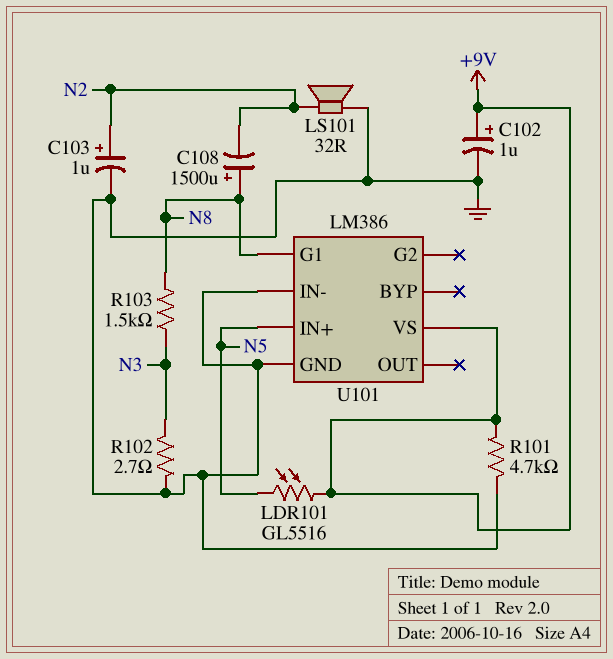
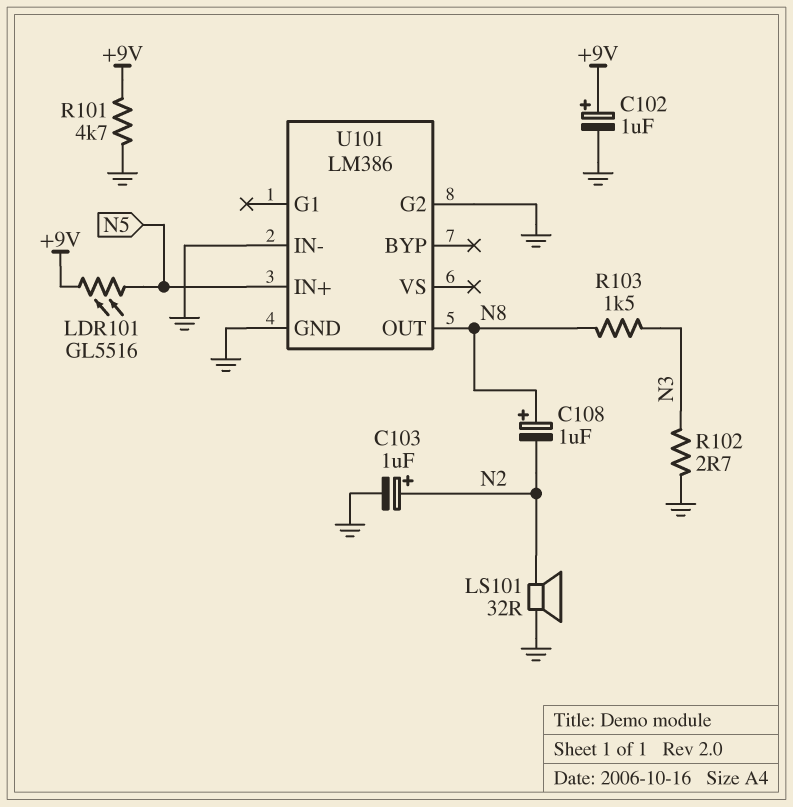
C108: 1500uF (plus N8, minus N2) -> 1uF (plus N8, minus N2)
U101 pin G1: N8 -> none
U101 pin G2: none -> GND
U101 pin OUT: none -> N8
U101 pin VS: +9V -> none

